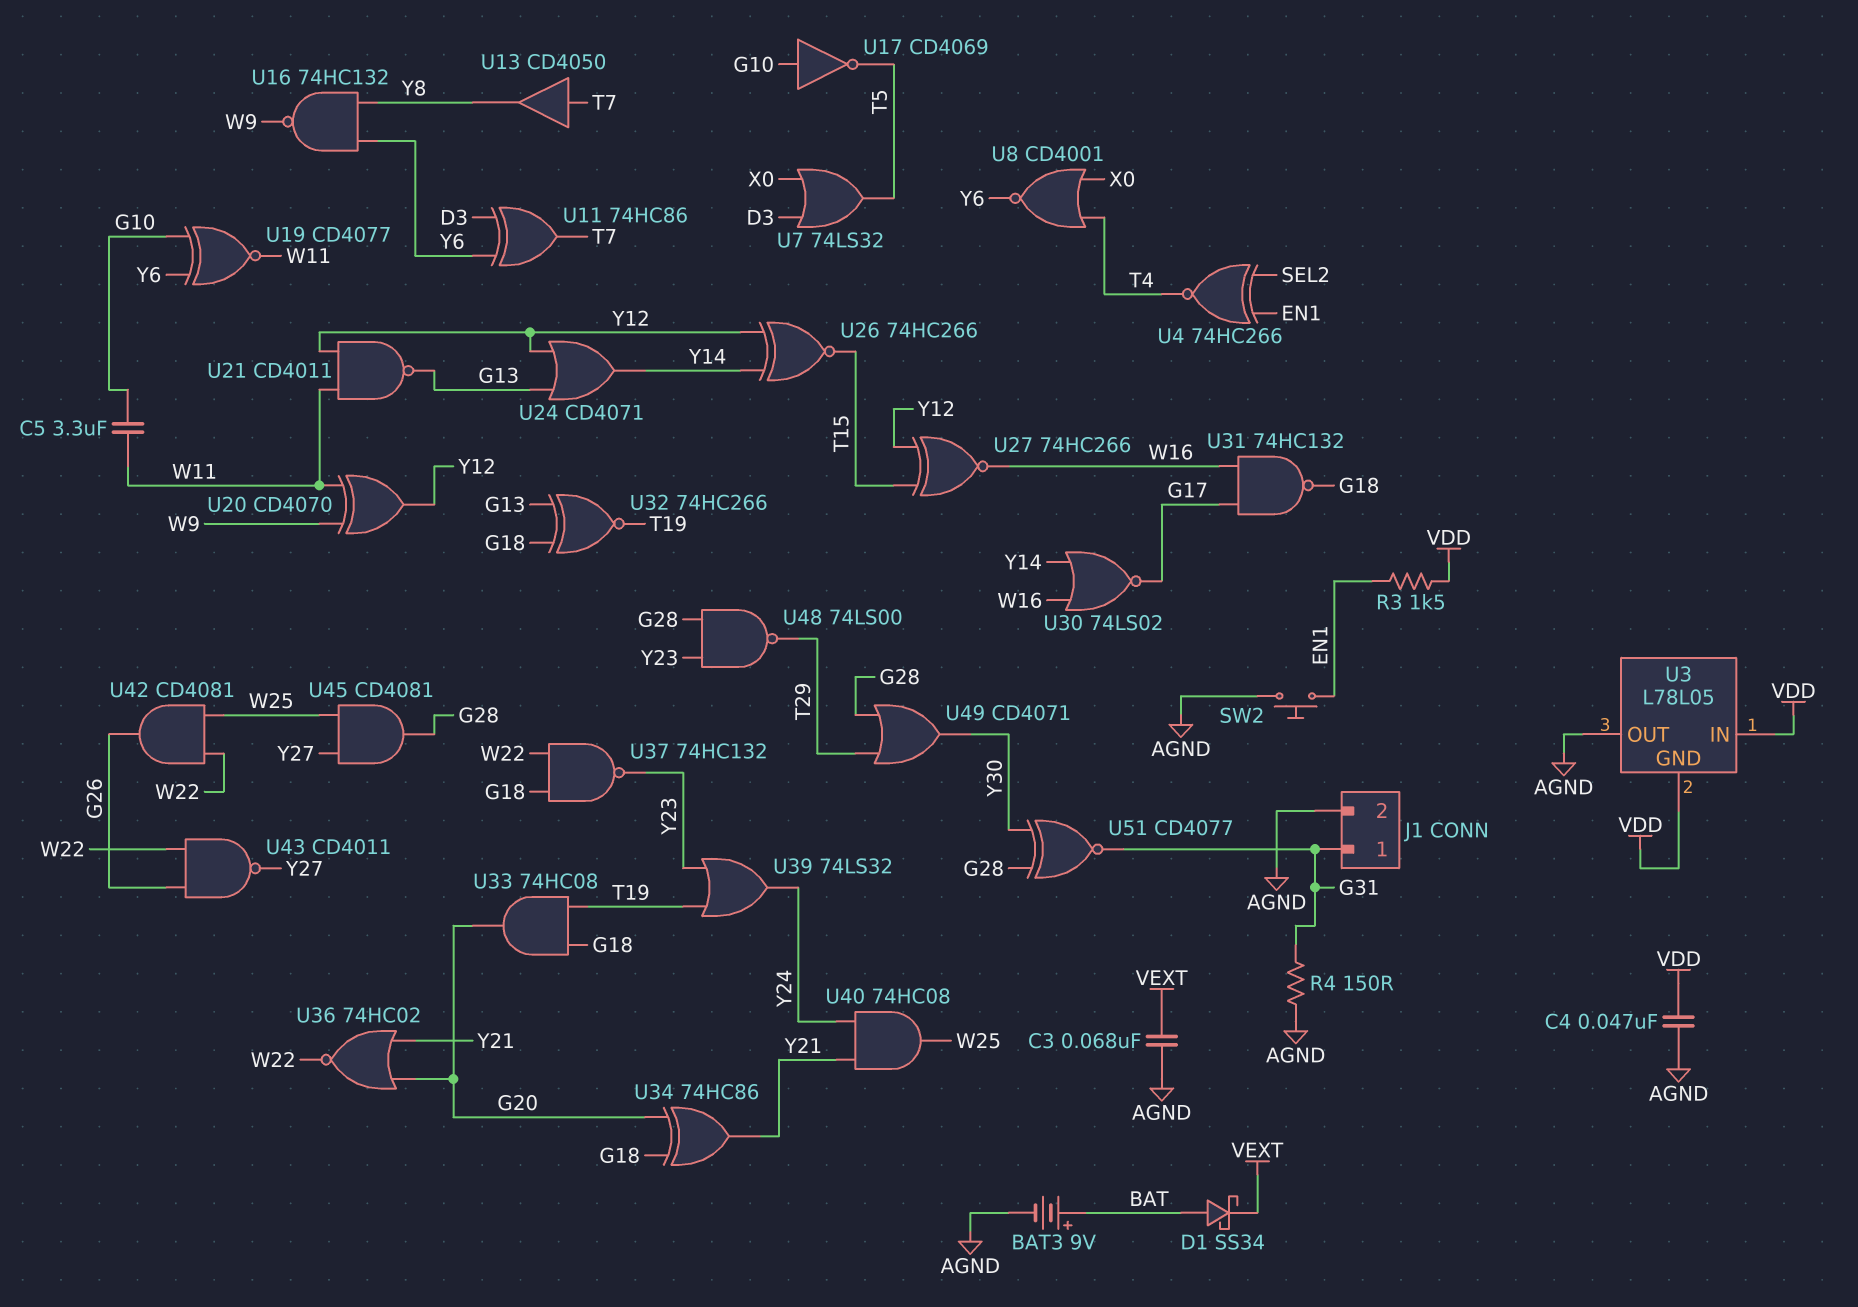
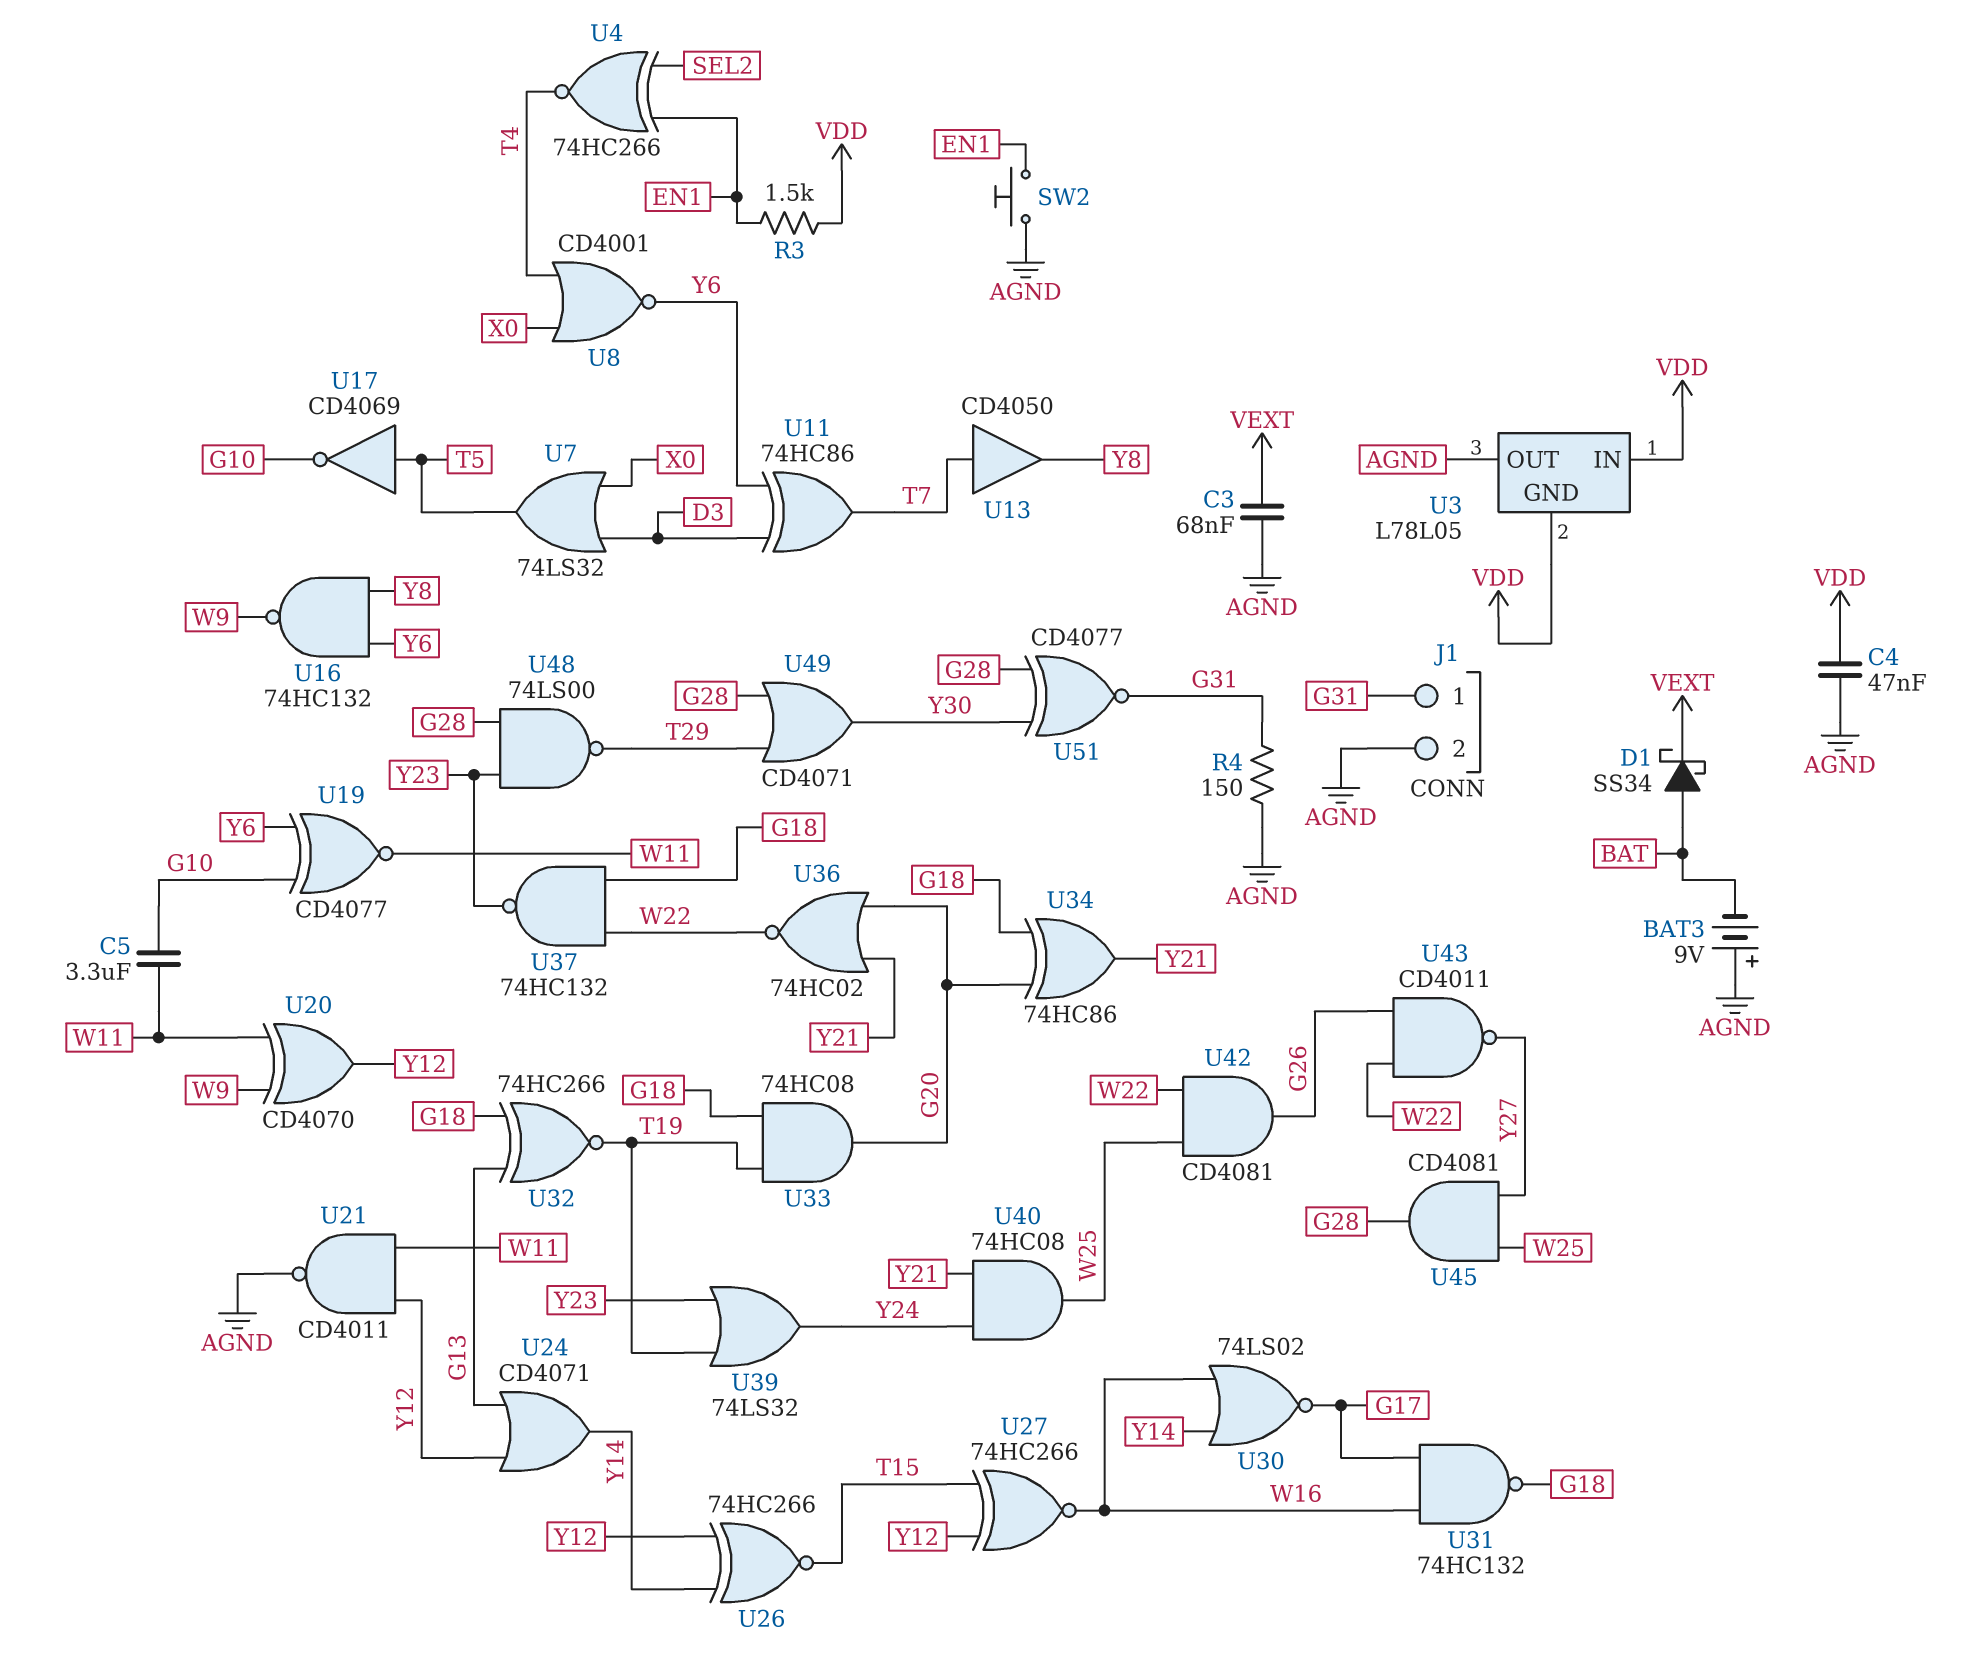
BAT3: 9V (plus BAT, minus AGND) -> 9V (plus AGND, minus BAT)
U17: NOT CD4069 (in G10, out T5) -> NOT CD4069 (in T5, out G10)
U21: NAND CD4011 (in W11, in Y12, out G13) -> NAND CD4011 (in W11, in Y12, out AGND)

